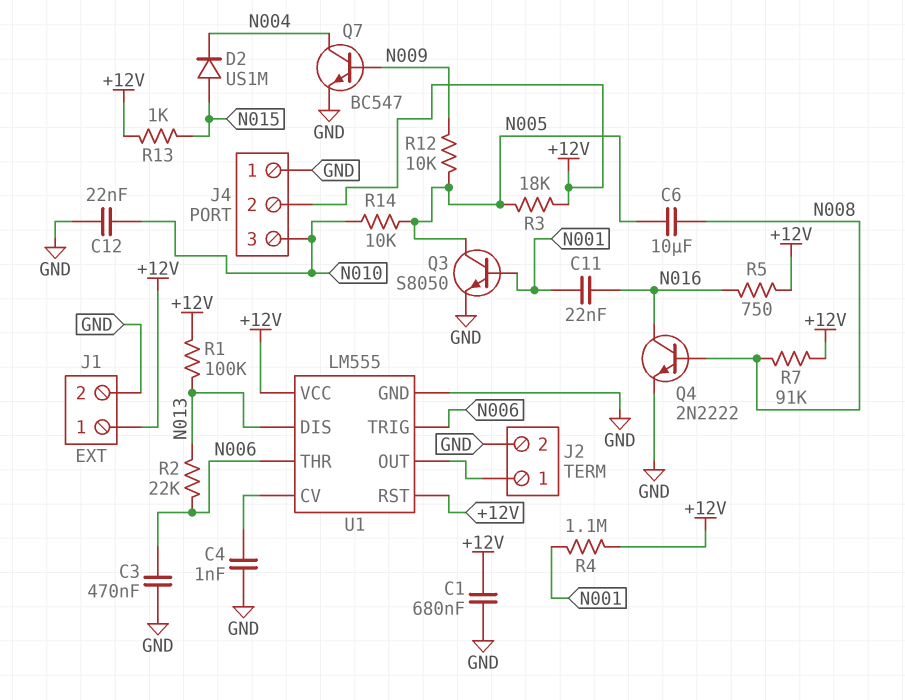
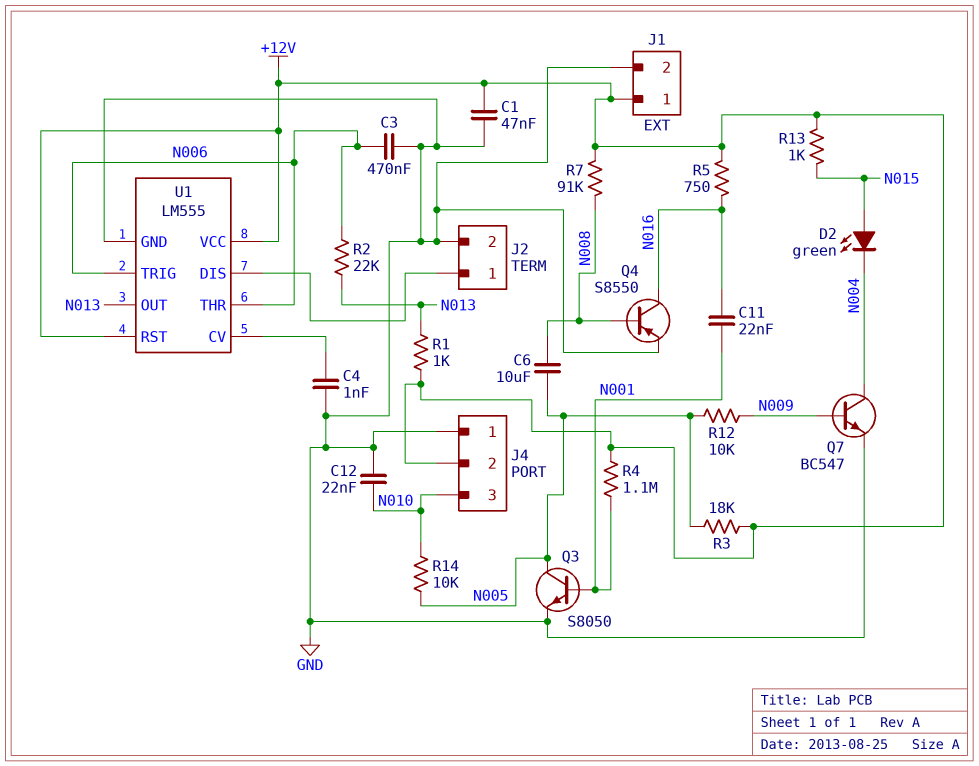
C1: 680nF (+12V, GND) -> 47nF (+12V, GND)
D2: diode US1M (A N015, K N004) -> LED green (A N015, K N004)
Q4: NPN 2N2222 (B N008, C N016, E GND) -> PNP S8550 (B N008, C N016, E GND)
R1: 100k (+12V, N013) -> 1k (+12V, N013)
U1 pin DIS: N013 -> J2/1
U1 pin OUT: J2/1 -> N013

